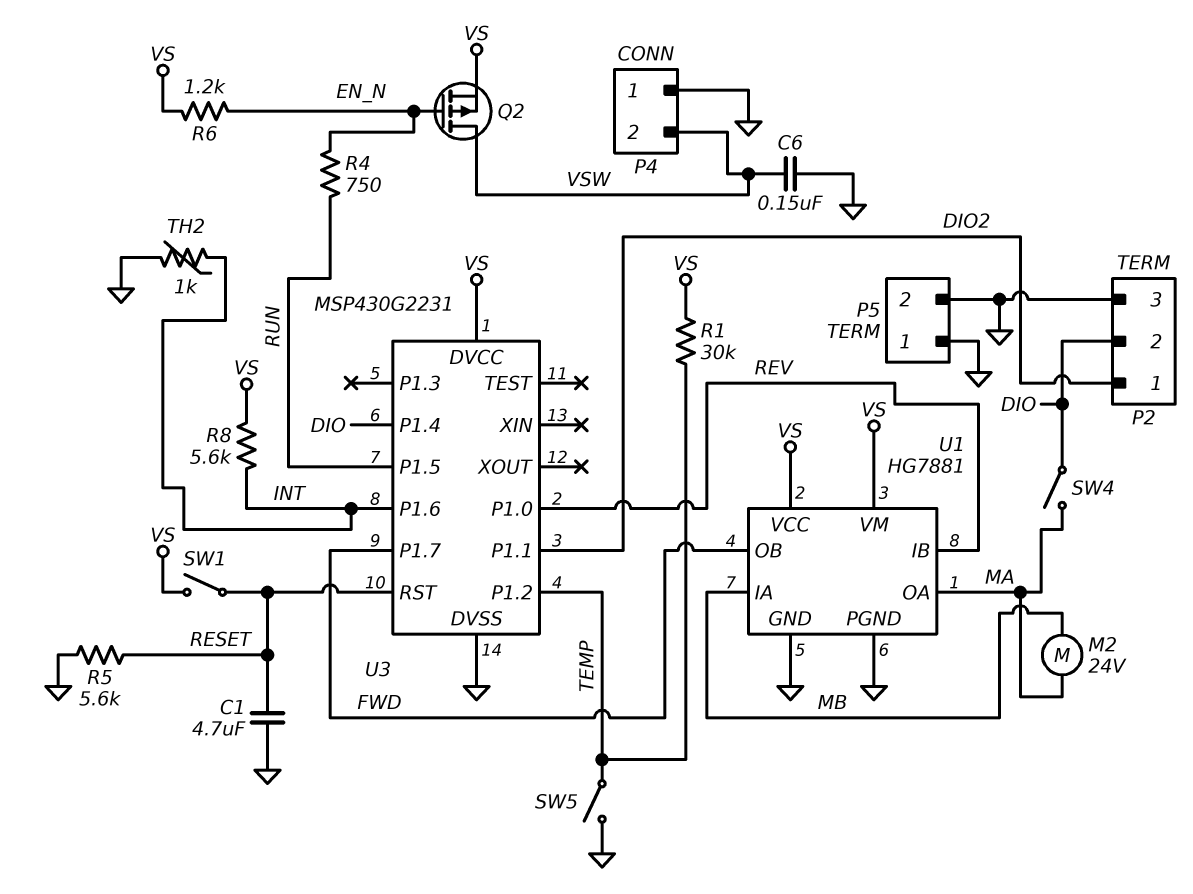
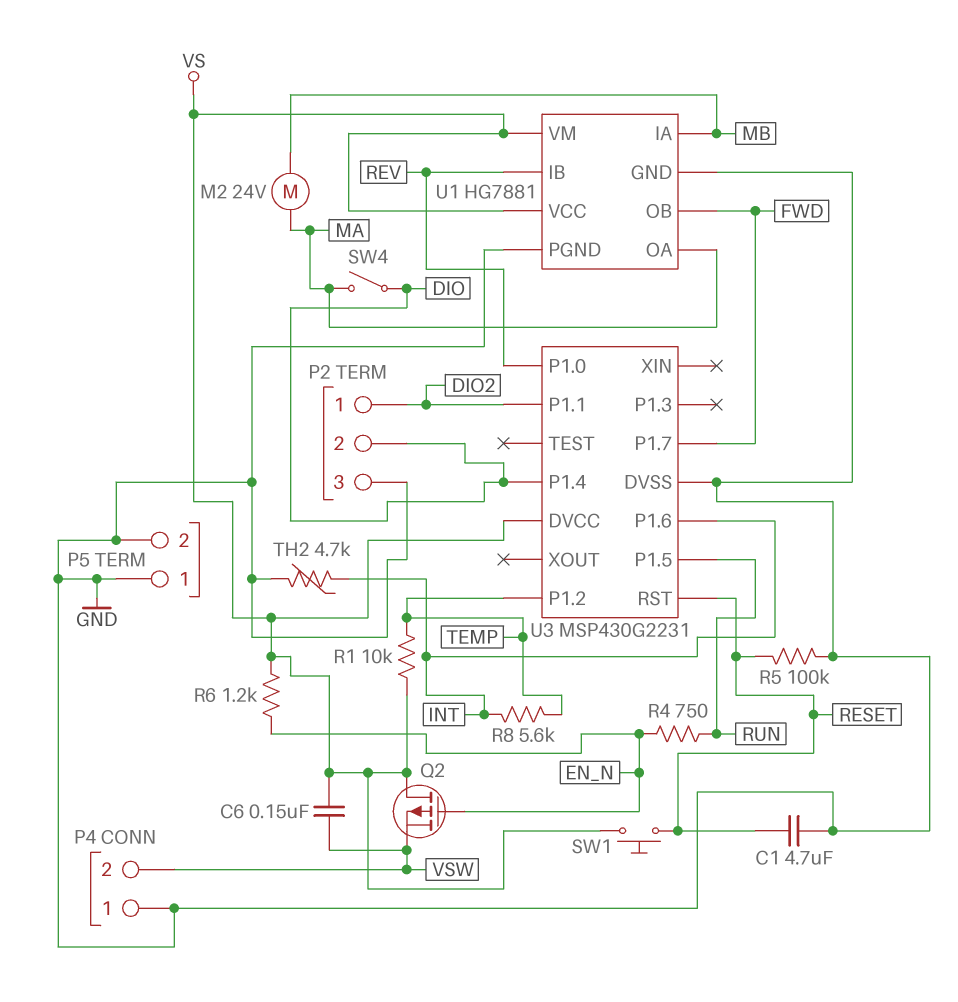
C6: 150nF (GND, VSW) -> 150nF (VS, VSW)
Q2: PMOS (G EN_N, D VSW, S VS) -> PMOS (G EN_N, D VS, S VSW)
R1: 30k (TEMP, VS) -> 10k (TEMP, VS)
R5: 5.6k (GND, RESET) -> 100k (GND, RESET)
R8: 5.6k (INT, VS) -> 5.6k (INT, TEMP)
SW1: switch (RESET, VS) -> button (RESET, VS)
SW5: switch (GND, TEMP) -> none
TH2: 1k (GND, INT) -> 4.7k (GND, INT)

